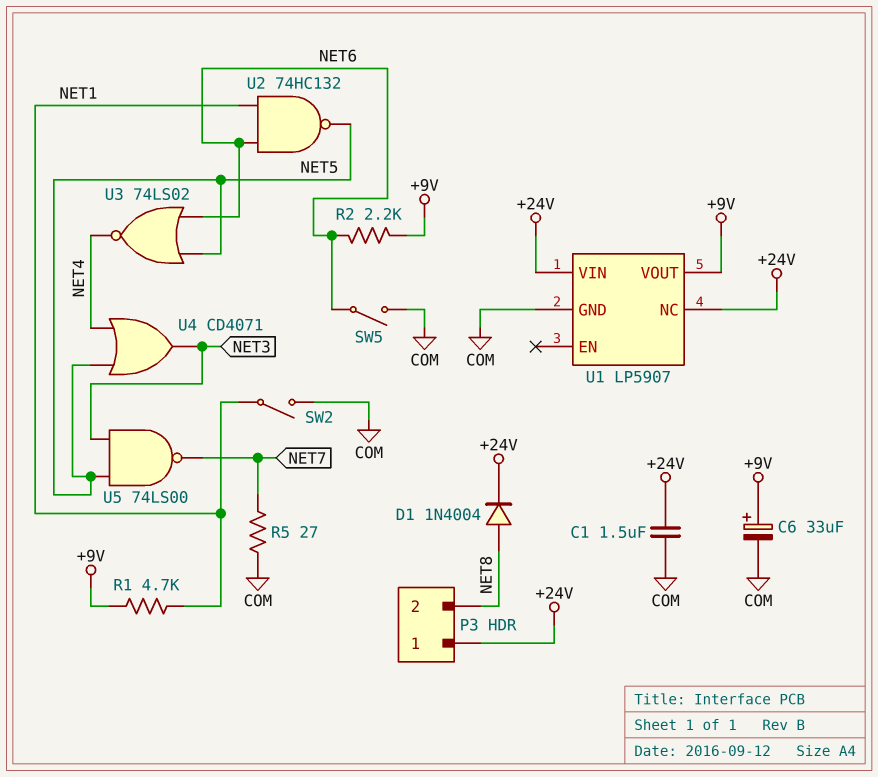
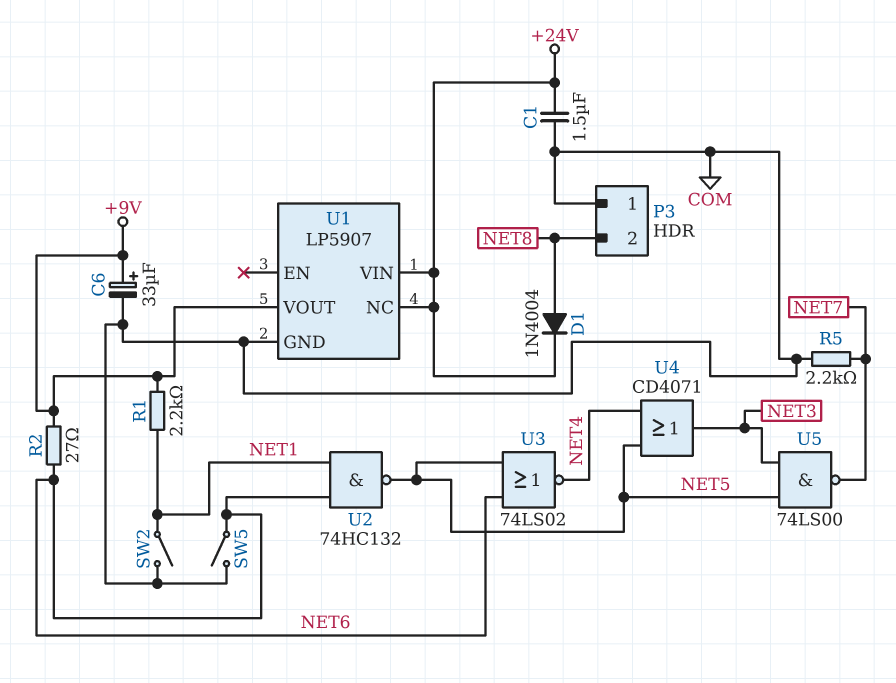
P3 pin 1: +24V -> COM
R1: 4.7k (+9V, NET1) -> 2.2k (+9V, NET1)
R2: 2.2k (+9V, NET6) -> 27 (+9V, NET6)
R5: 27 (COM, NET7) -> 2.2k (COM, NET7)

